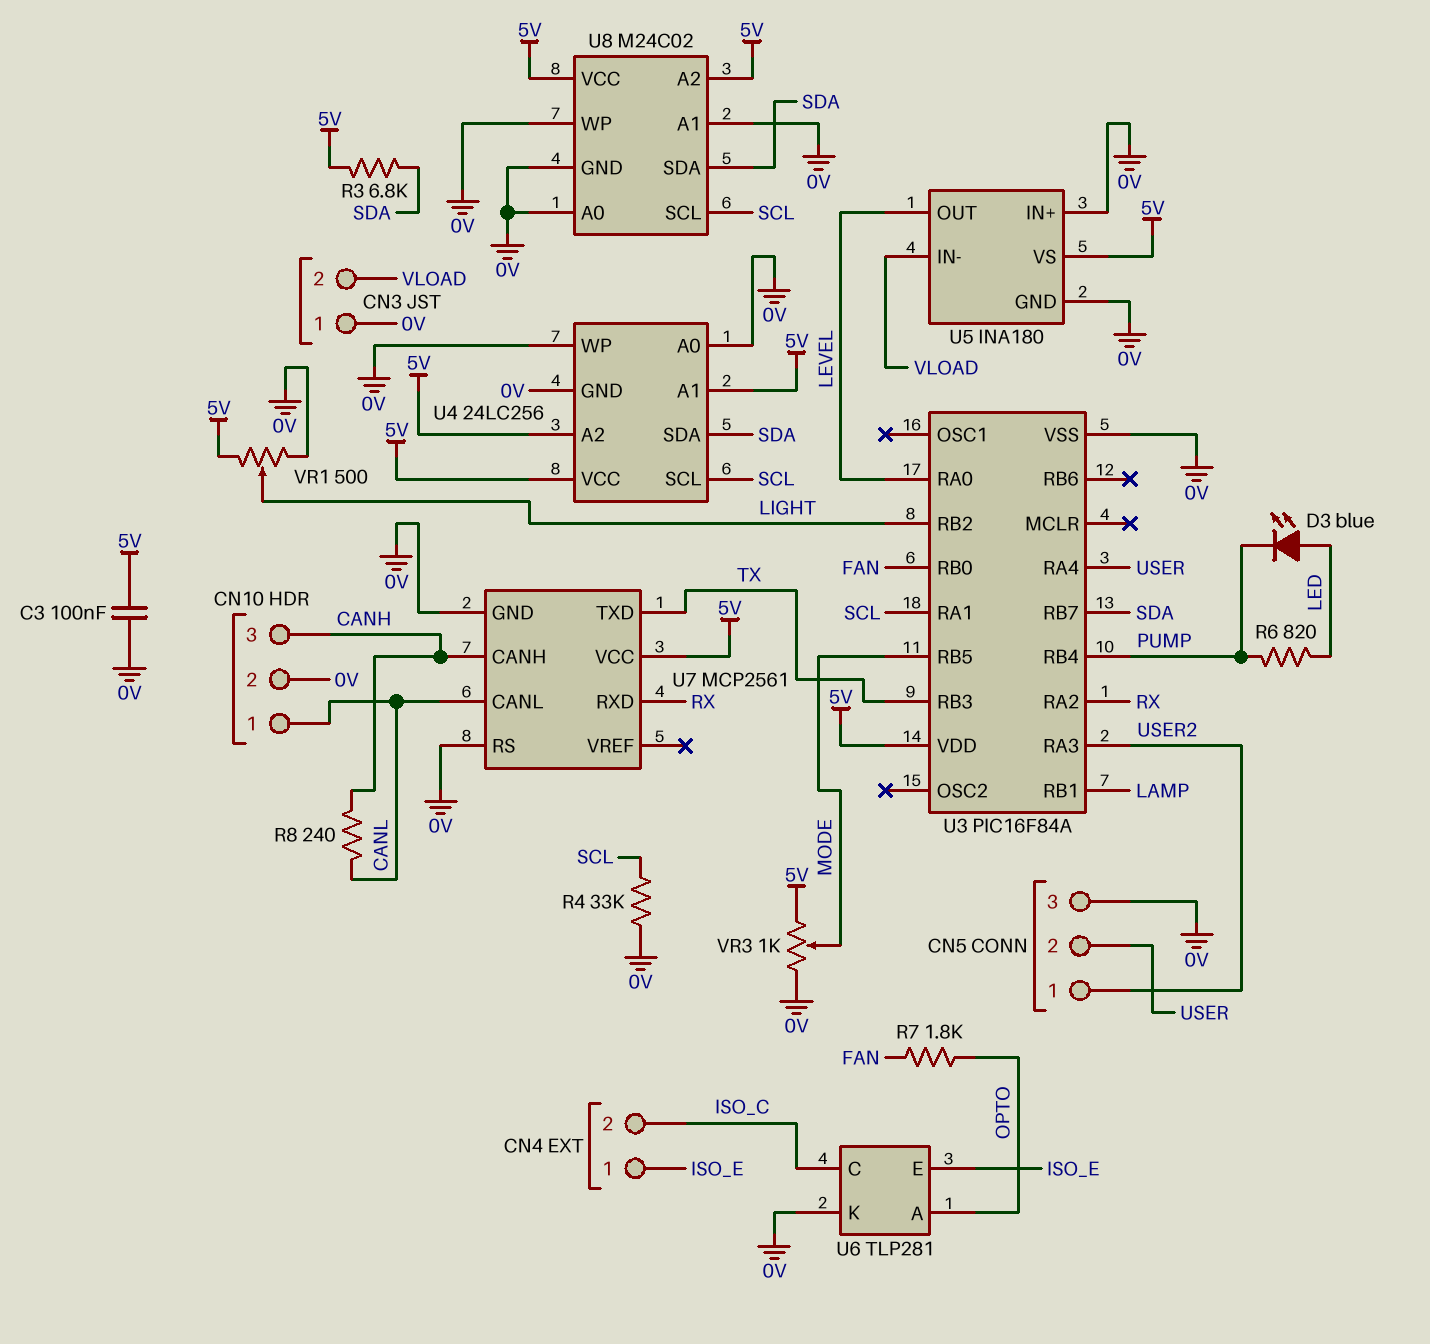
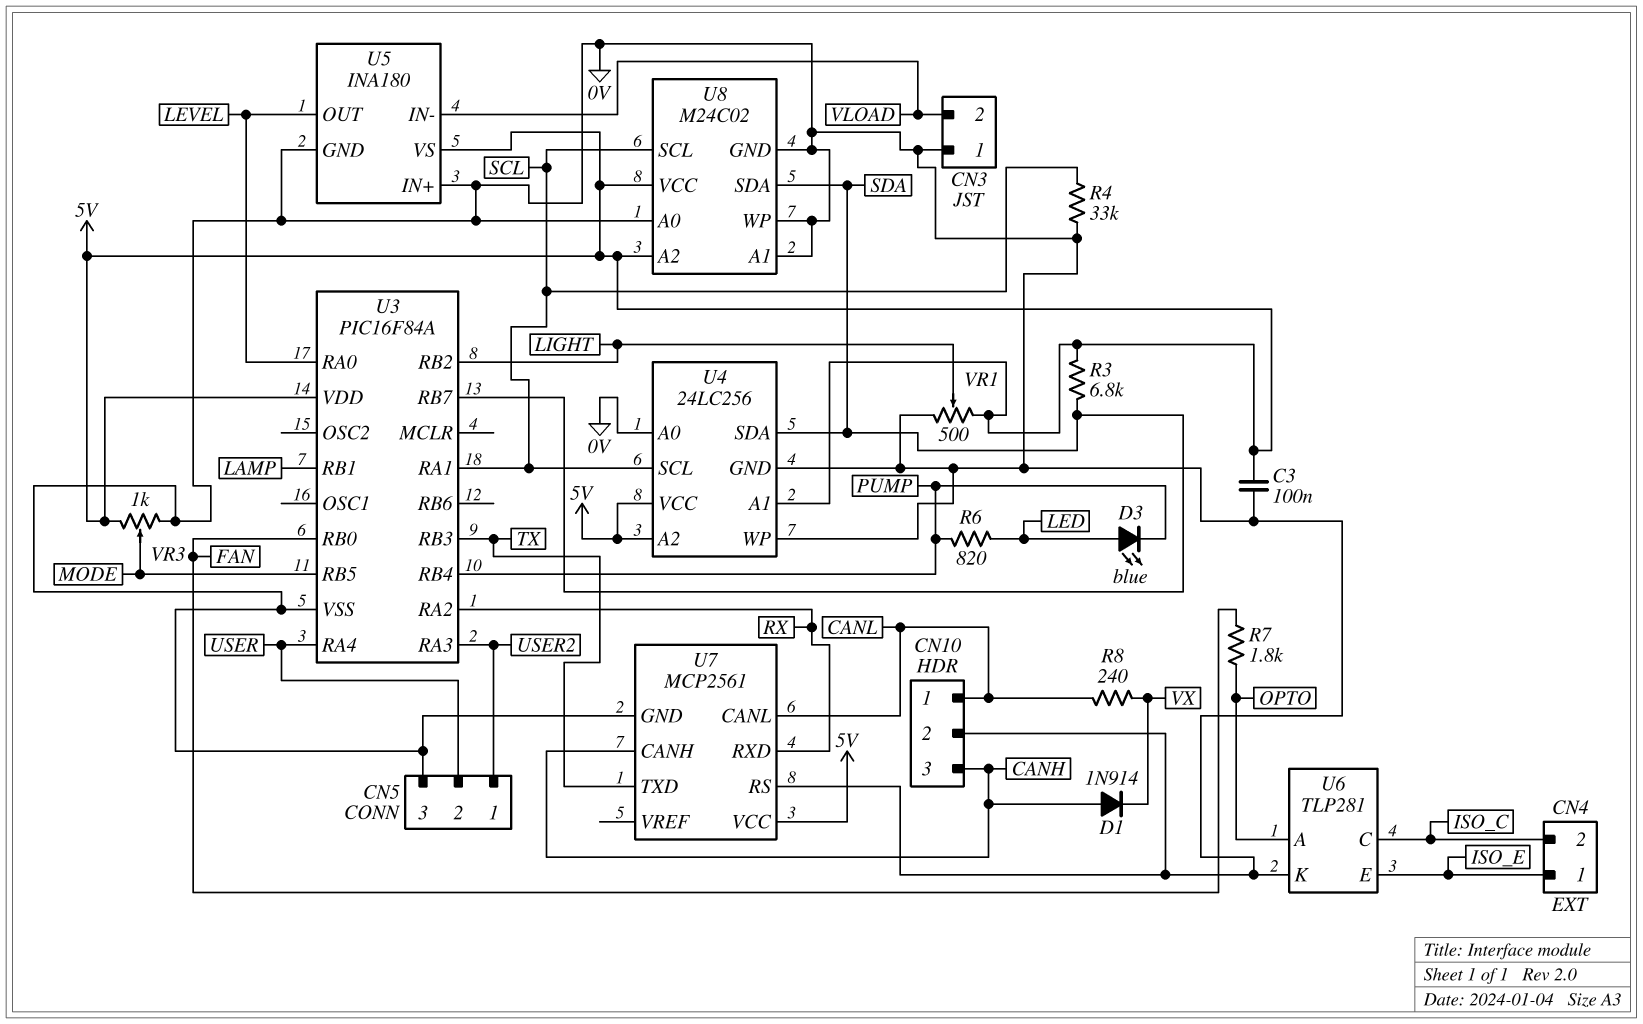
D1: none -> diode 1N914 (A CANH, K VX)
R8: 240 (CANH, CANL) -> 240 (CANL, VX)

